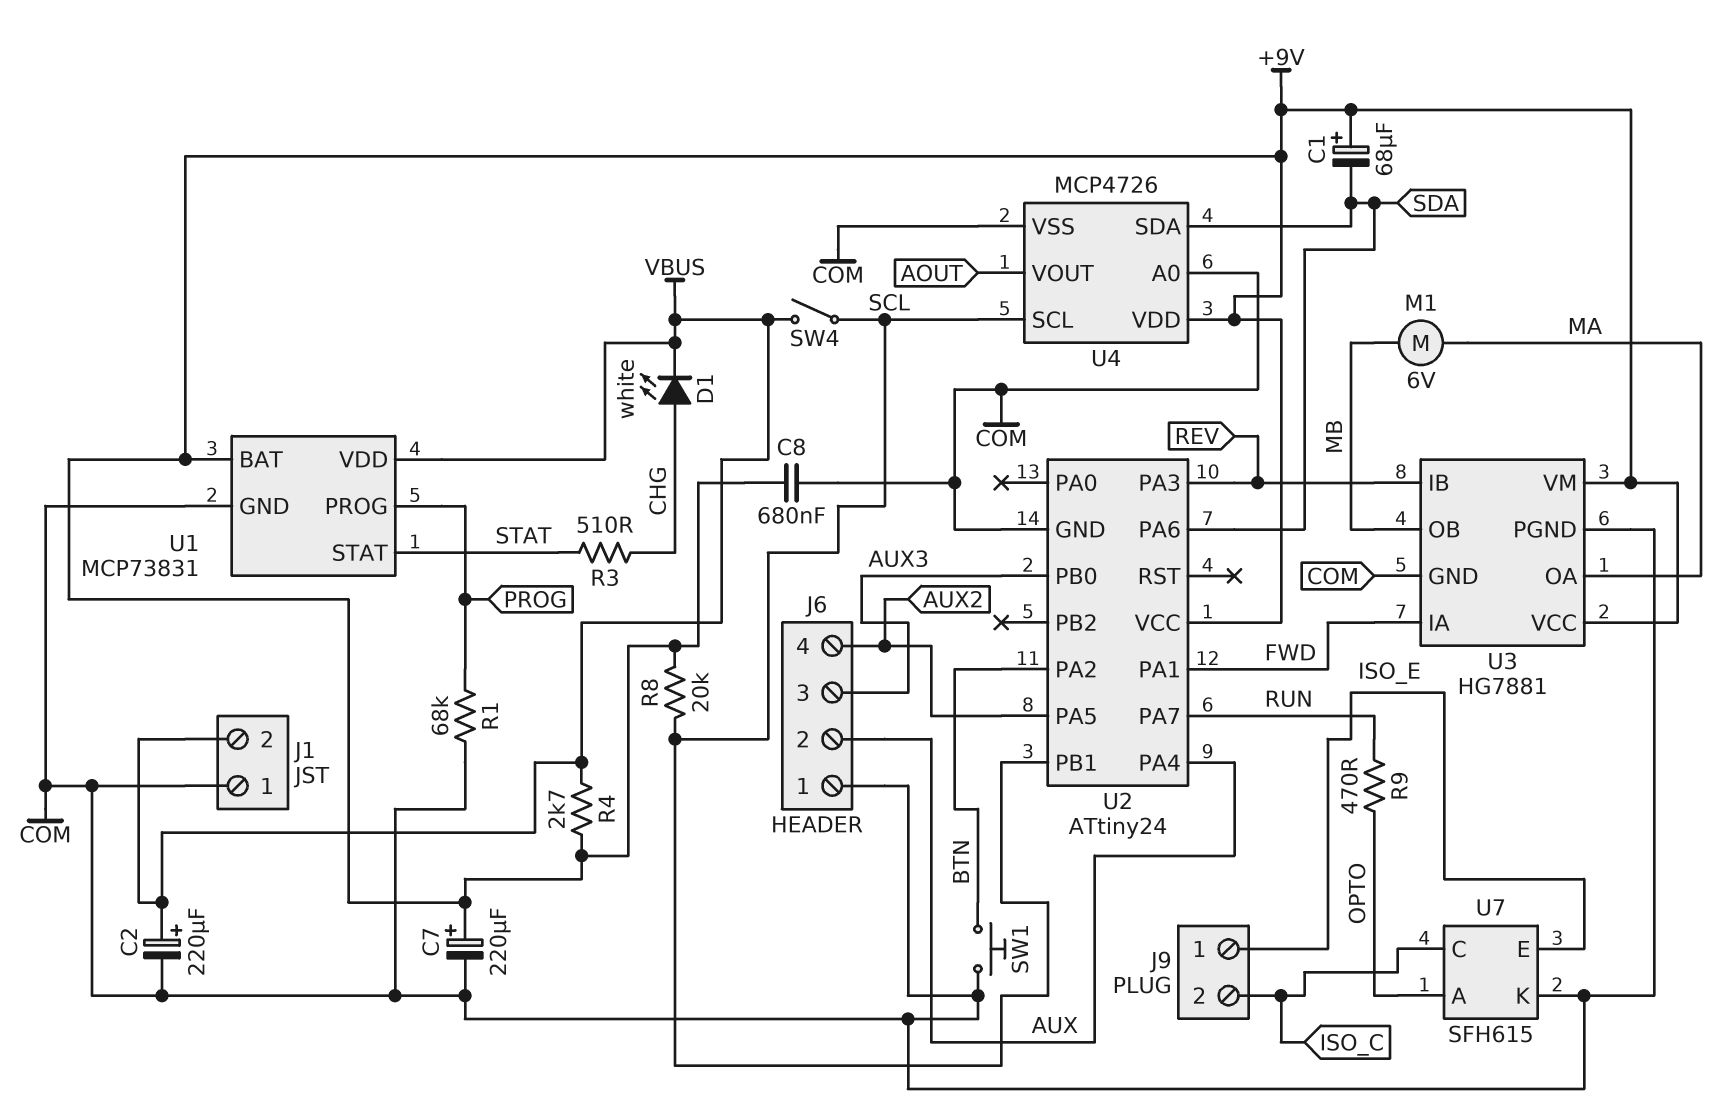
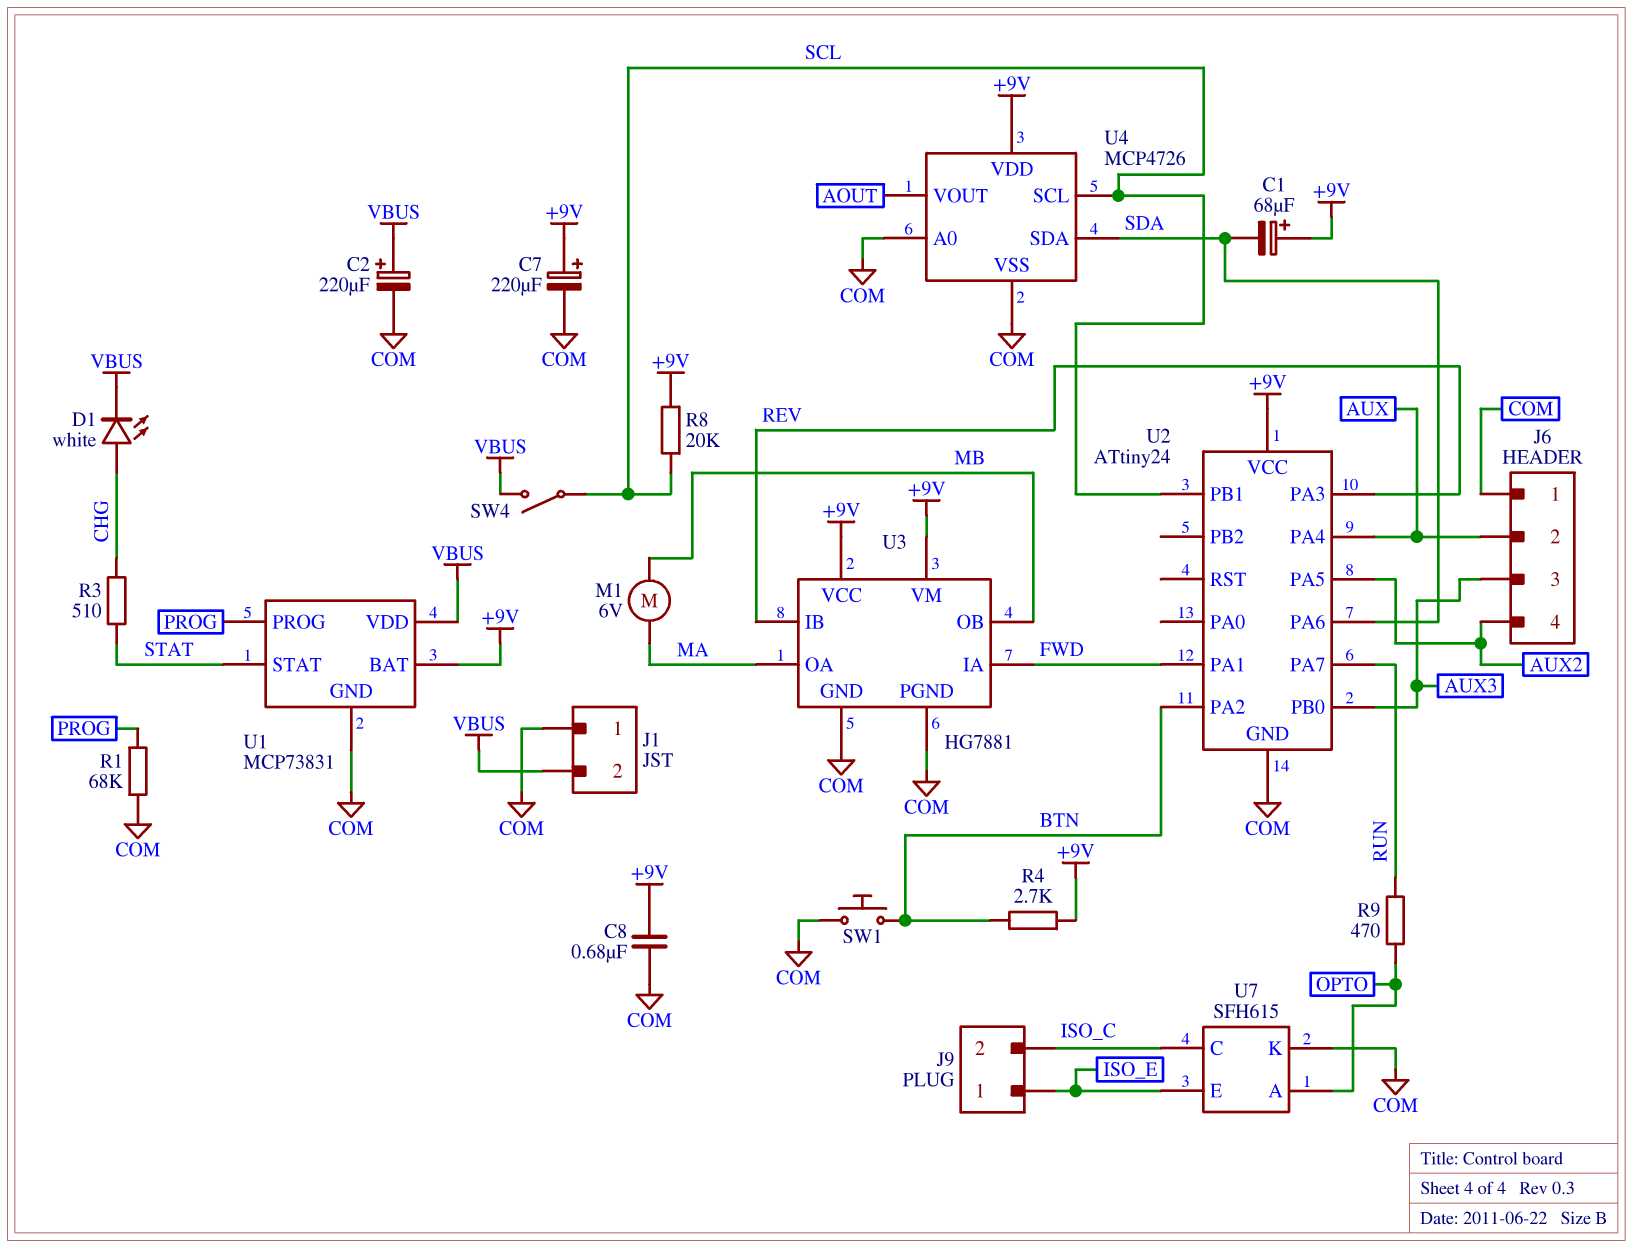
R4: 2.7k (+9V, VBUS) -> 2.7k (+9V, BTN)

